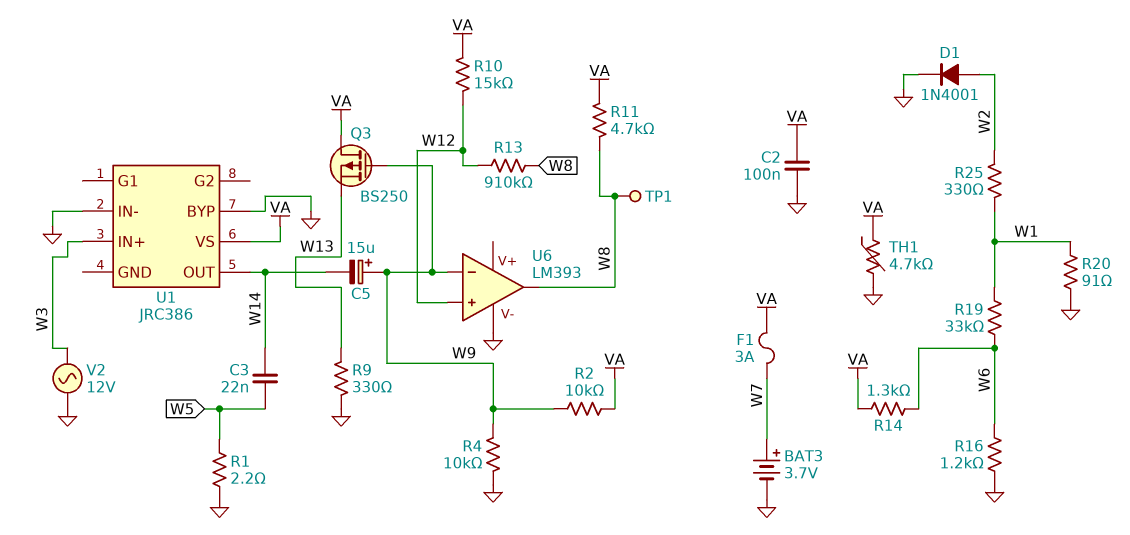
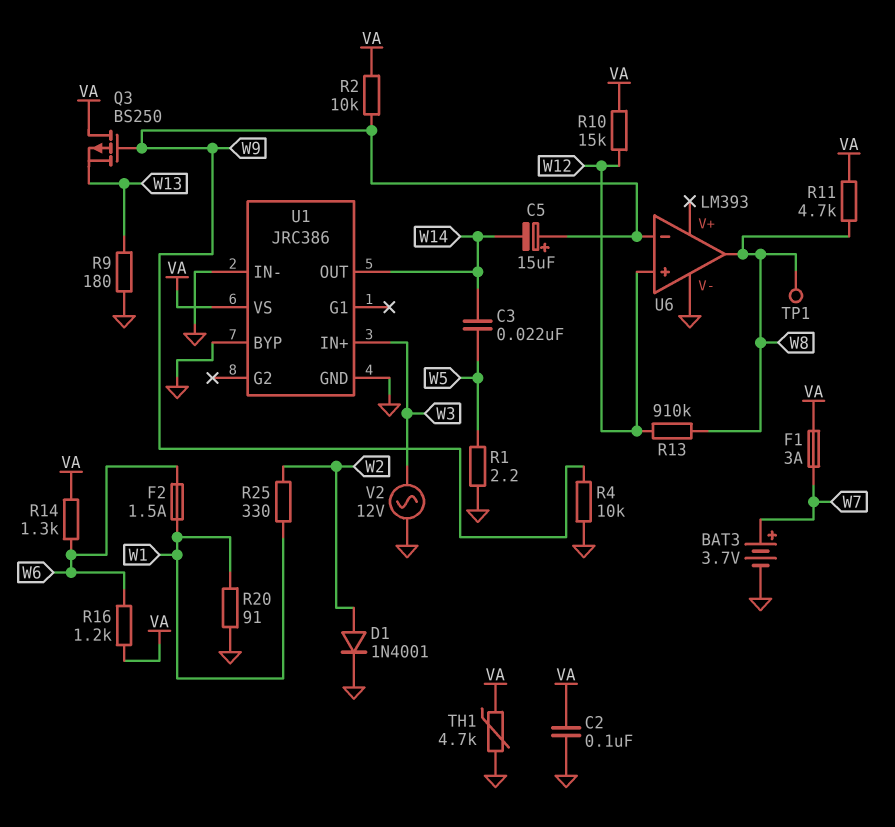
F2: none -> 1.5A (W1, W6)
R9: 330 (GND, W13) -> 180 (GND, W13)
R16: 1.2k (GND, W6) -> 1.2k (VA, W6)
R19: 33k (W1, W6) -> none
U1 pin GND: none -> GND

